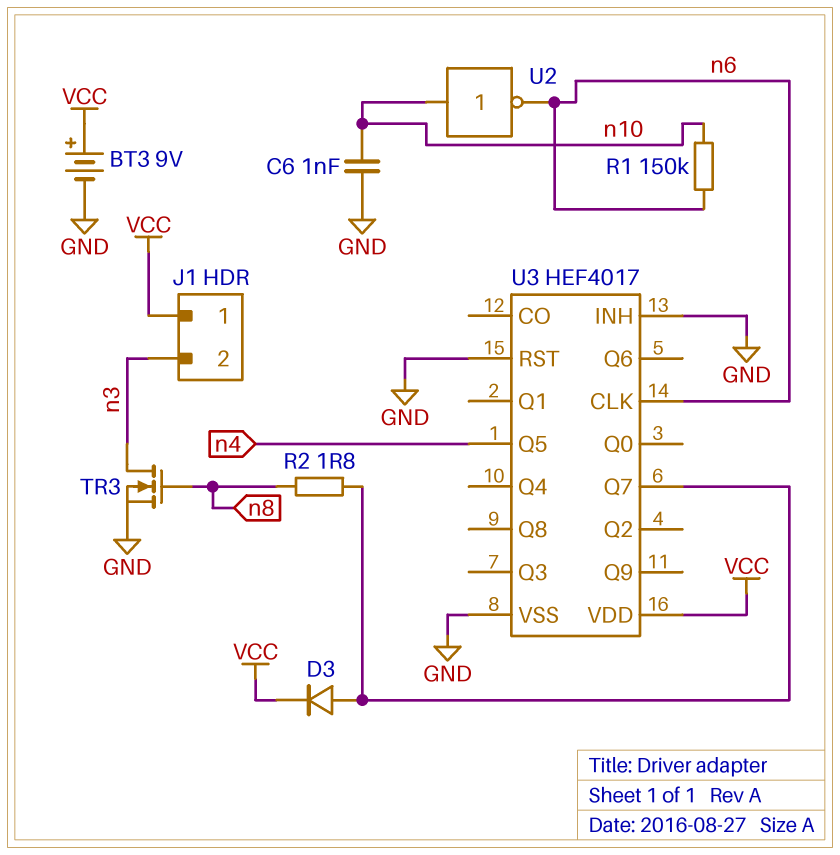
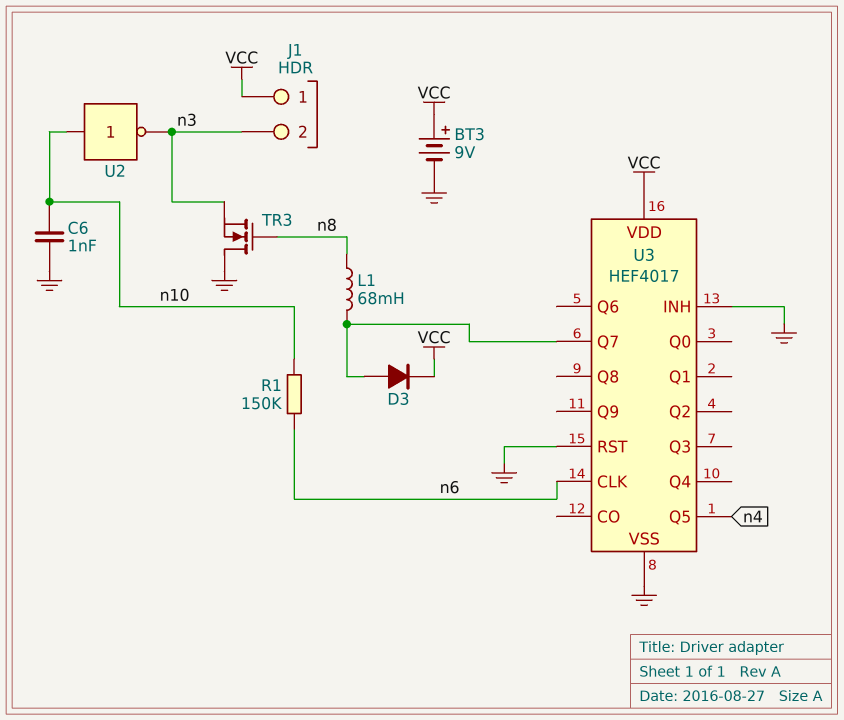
L1: none -> 68mH (U3/Q7, n8)
R2: 1.8 (U3/Q7, n8) -> none
TR3: NMOS (G n8, D n3, S GND) -> NMOS (G n8, D GND, S n3)
U2: NOT (in n10, out n6) -> NOT (in n10, out n3)

